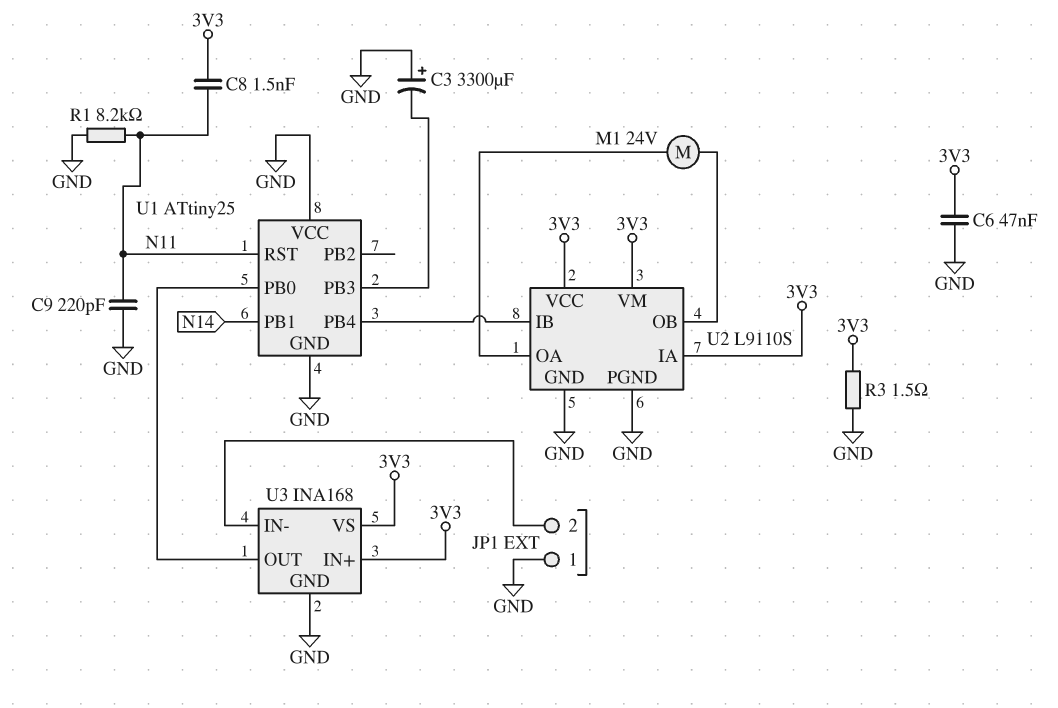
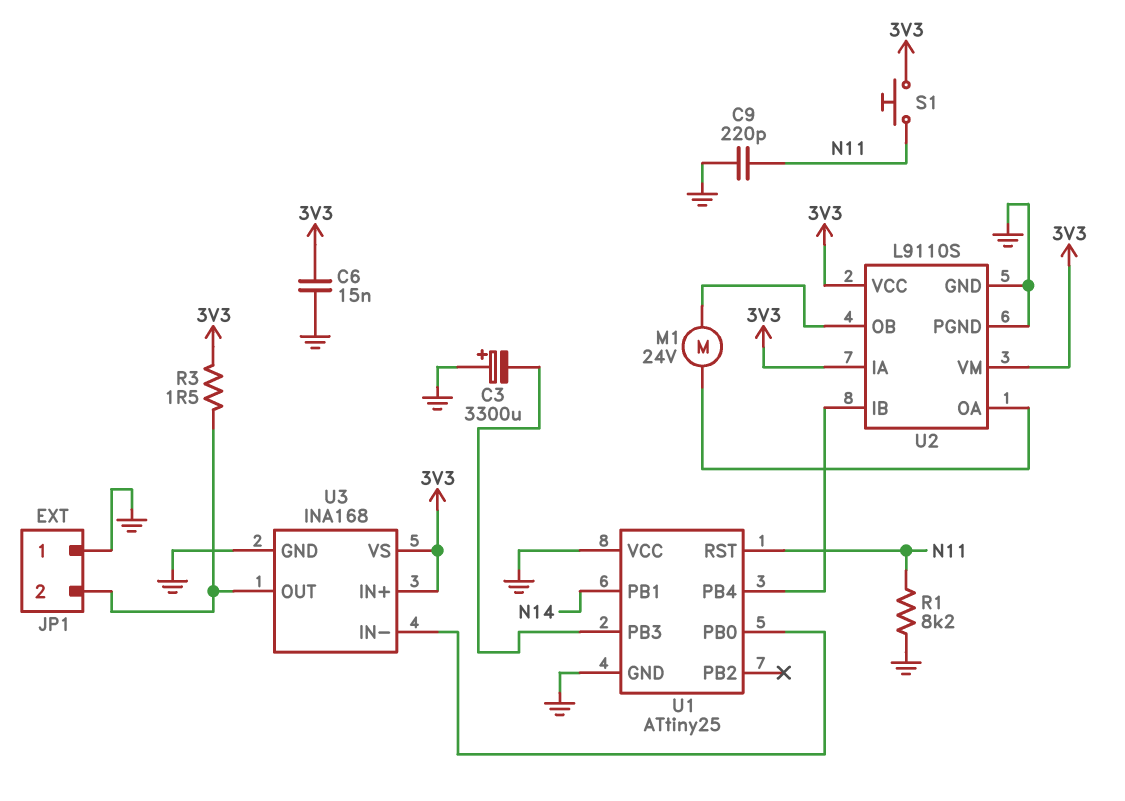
C6: 47nF (3V3, GND) -> 15nF (3V3, GND)
C8: 1.5nF (3V3, N11) -> none
R3: 1.5 (3V3, GND) -> 1.5 (3V3, JP1/2)
S1: none -> button (3V3, N11)
U3 pin IN-: JP1/2 -> U1/PB0
U3 pin OUT: U1/PB0 -> JP1/2

